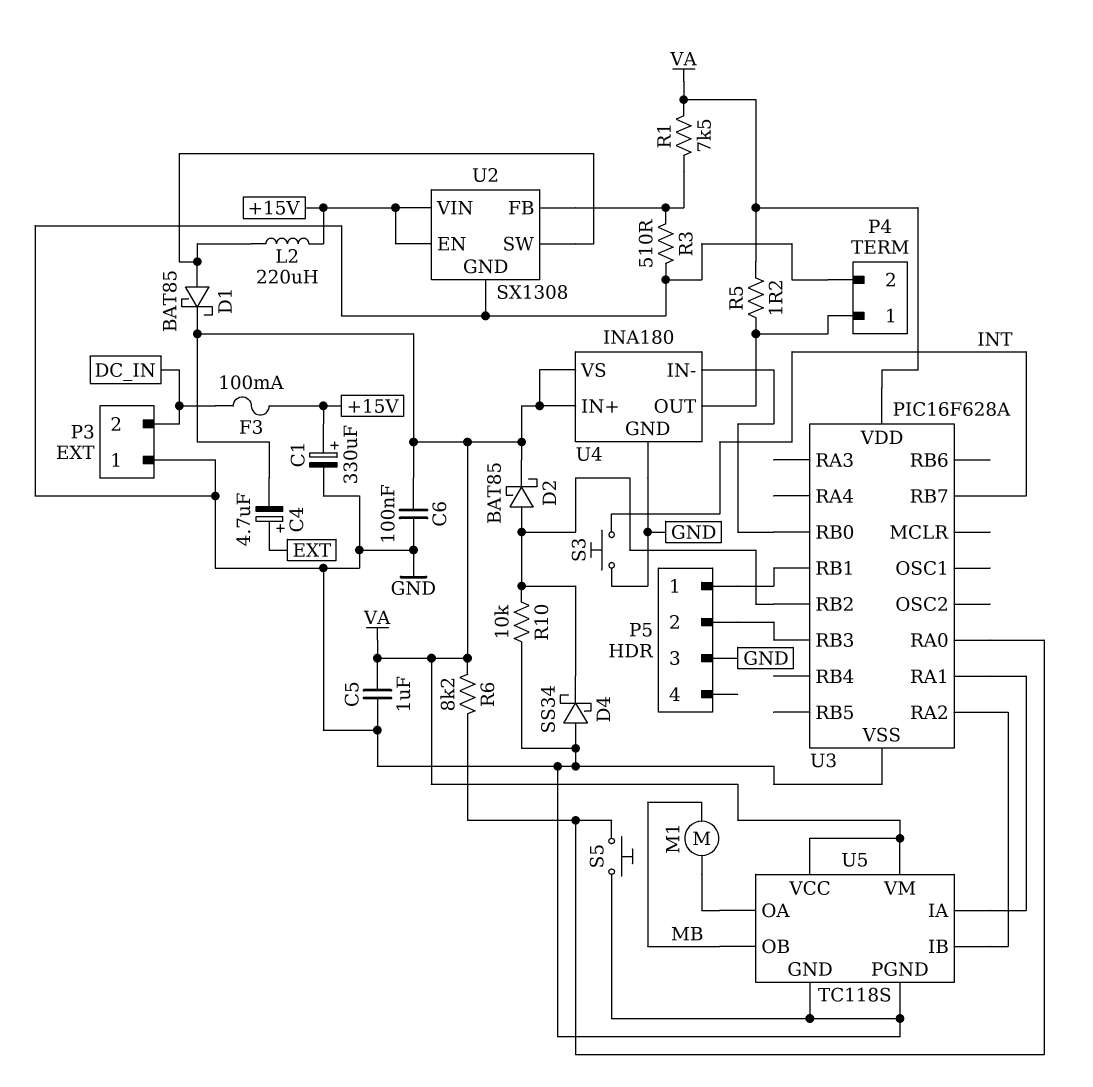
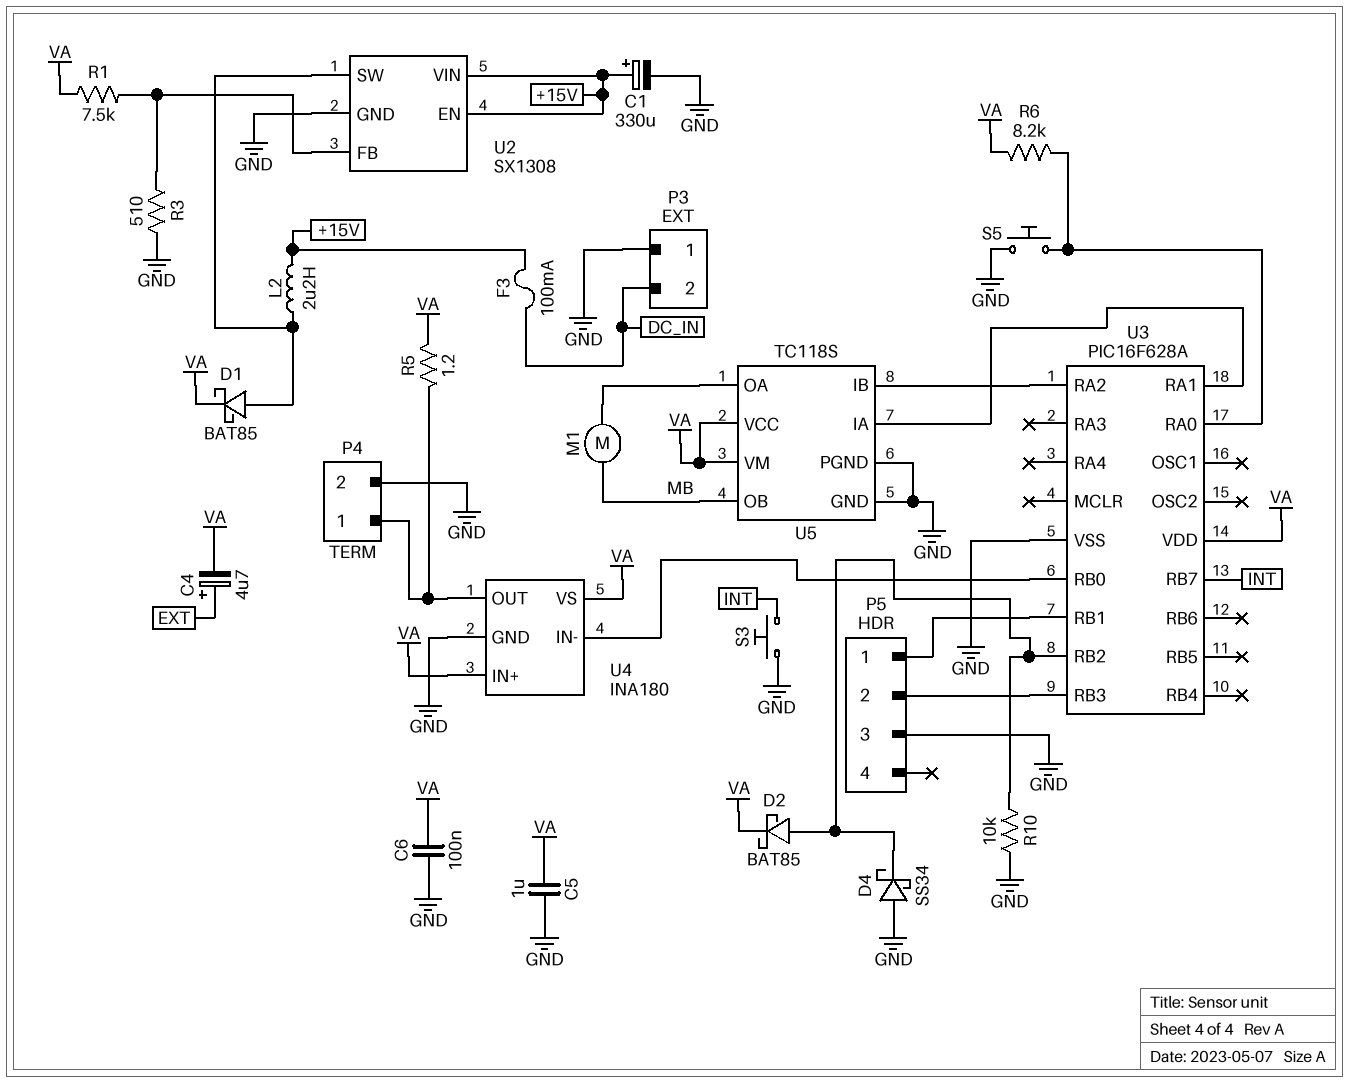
L2: 220uH (+15V, U2/SW) -> 2.2uH (+15V, U2/SW)

